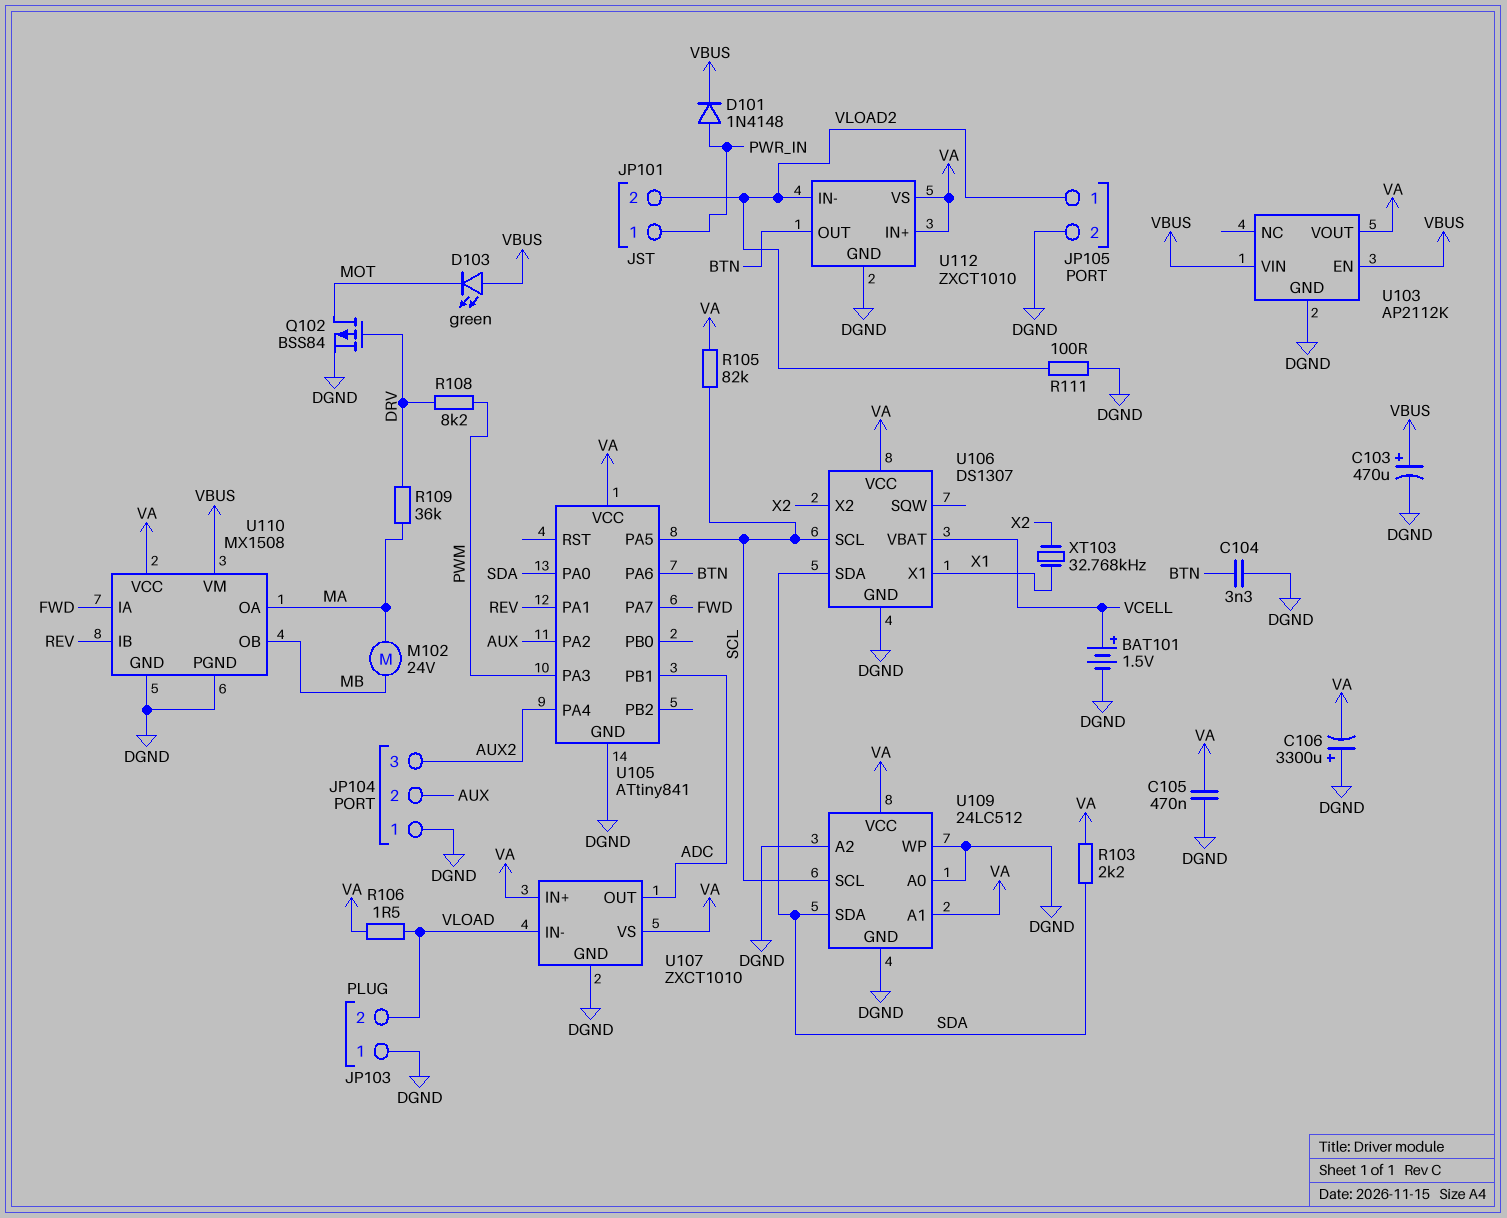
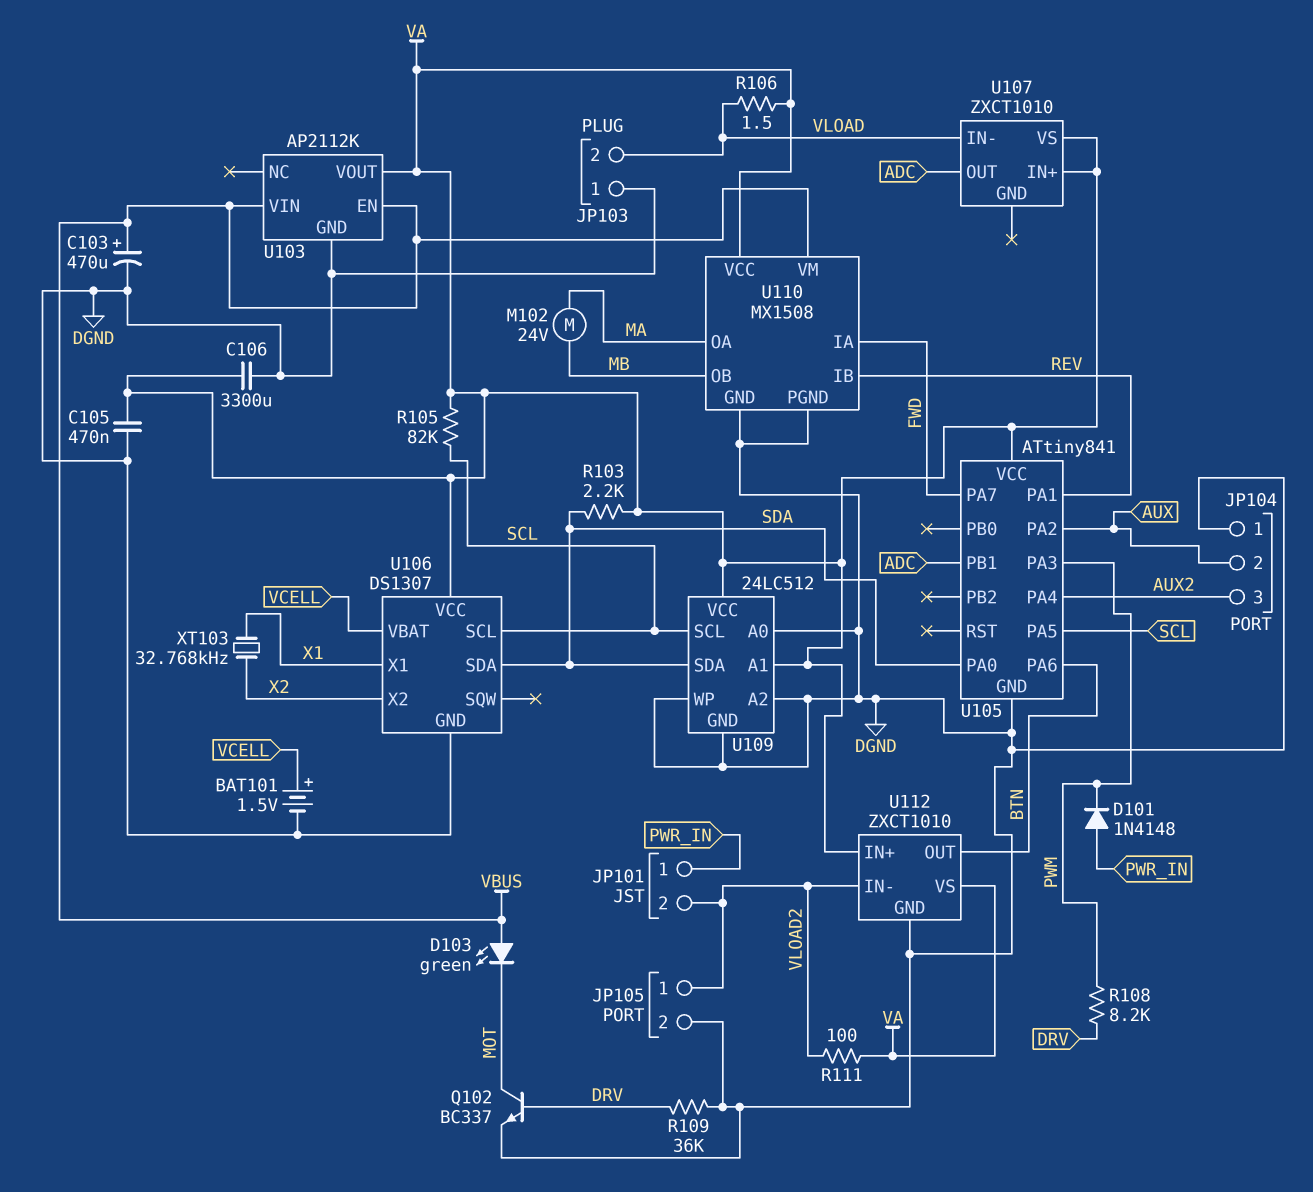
C104: 3.3nF (BTN, DGND) -> none
C106: 3300uF (plus DGND, minus VA) -> 3300uF (DGND, VA)
D101: diode 1N4148 (A PWR_IN, K VBUS) -> diode 1N4148 (A PWR_IN, K PWM)
Q102: PMOS BSS84 (G DRV, D MOT, S DGND) -> NPN BC337 (B DRV, C MOT, E DGND)
R109: 36k (DRV, MA) -> 36k (DGND, DRV)
R111: 100 (DGND, VLOAD2) -> 100 (VA, VLOAD2)
U107 pin GND: DGND -> none

